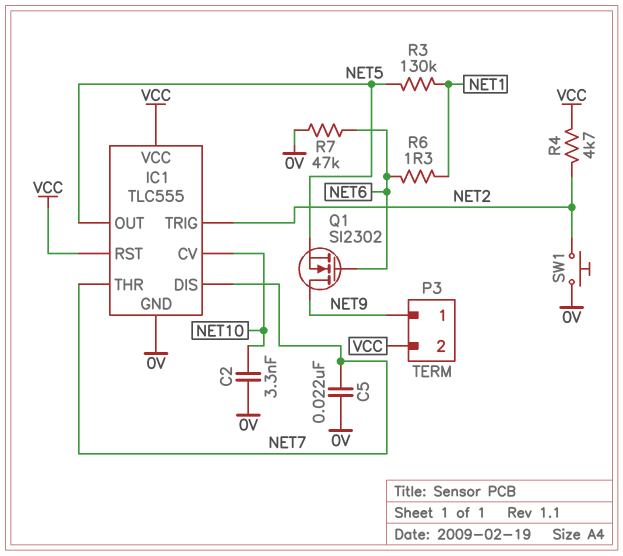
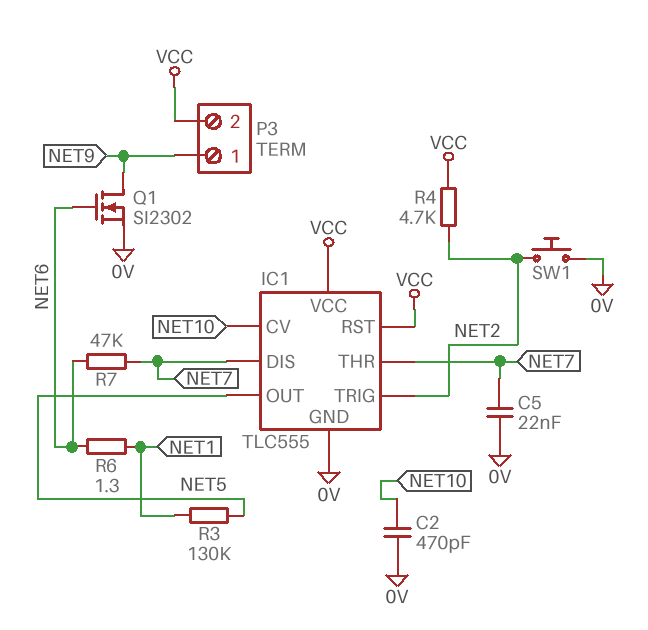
C2: 3.3nF (0V, NET10) -> 470pF (0V, NET10)
Q1: NMOS SI2302 (G NET6, D NET9, S NET5) -> NMOS SI2302 (G NET6, D NET9, S 0V)
R7: 47k (0V, NET6) -> 47k (NET6, NET7)

